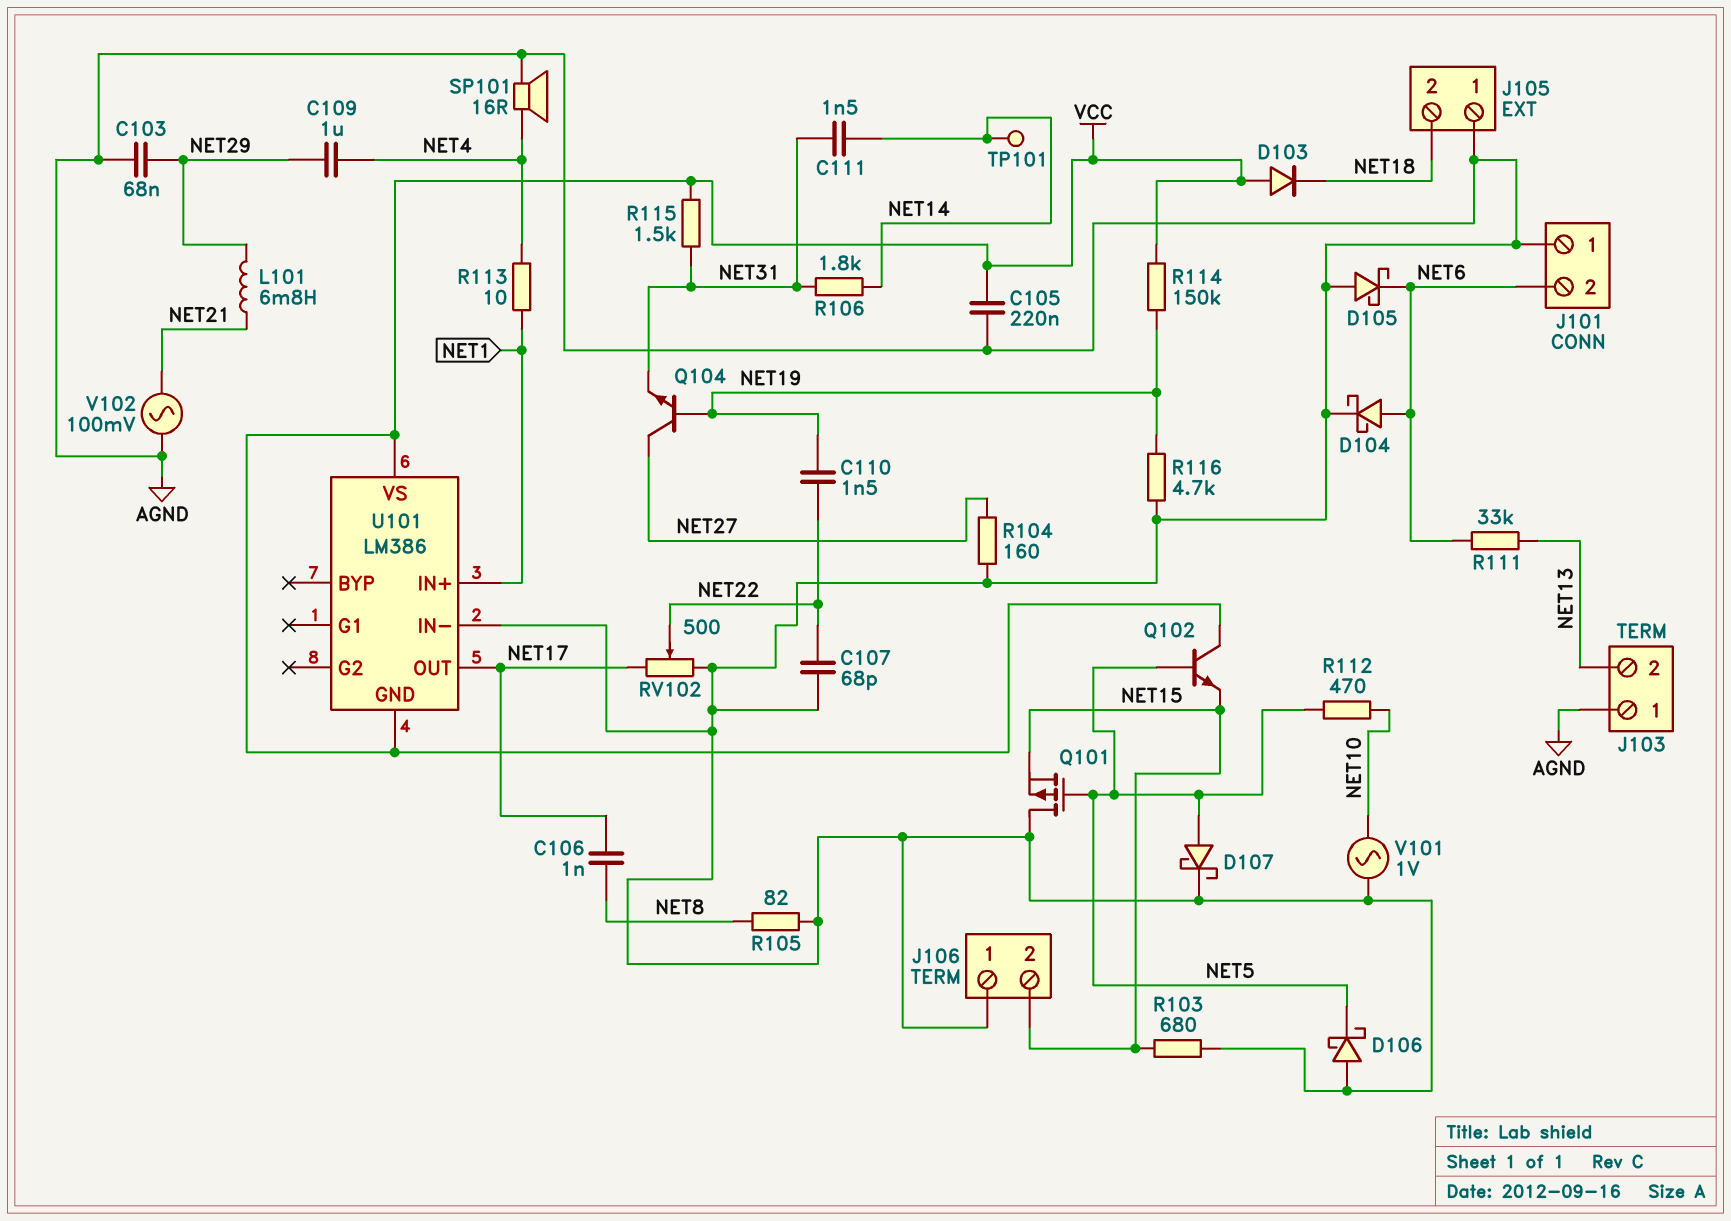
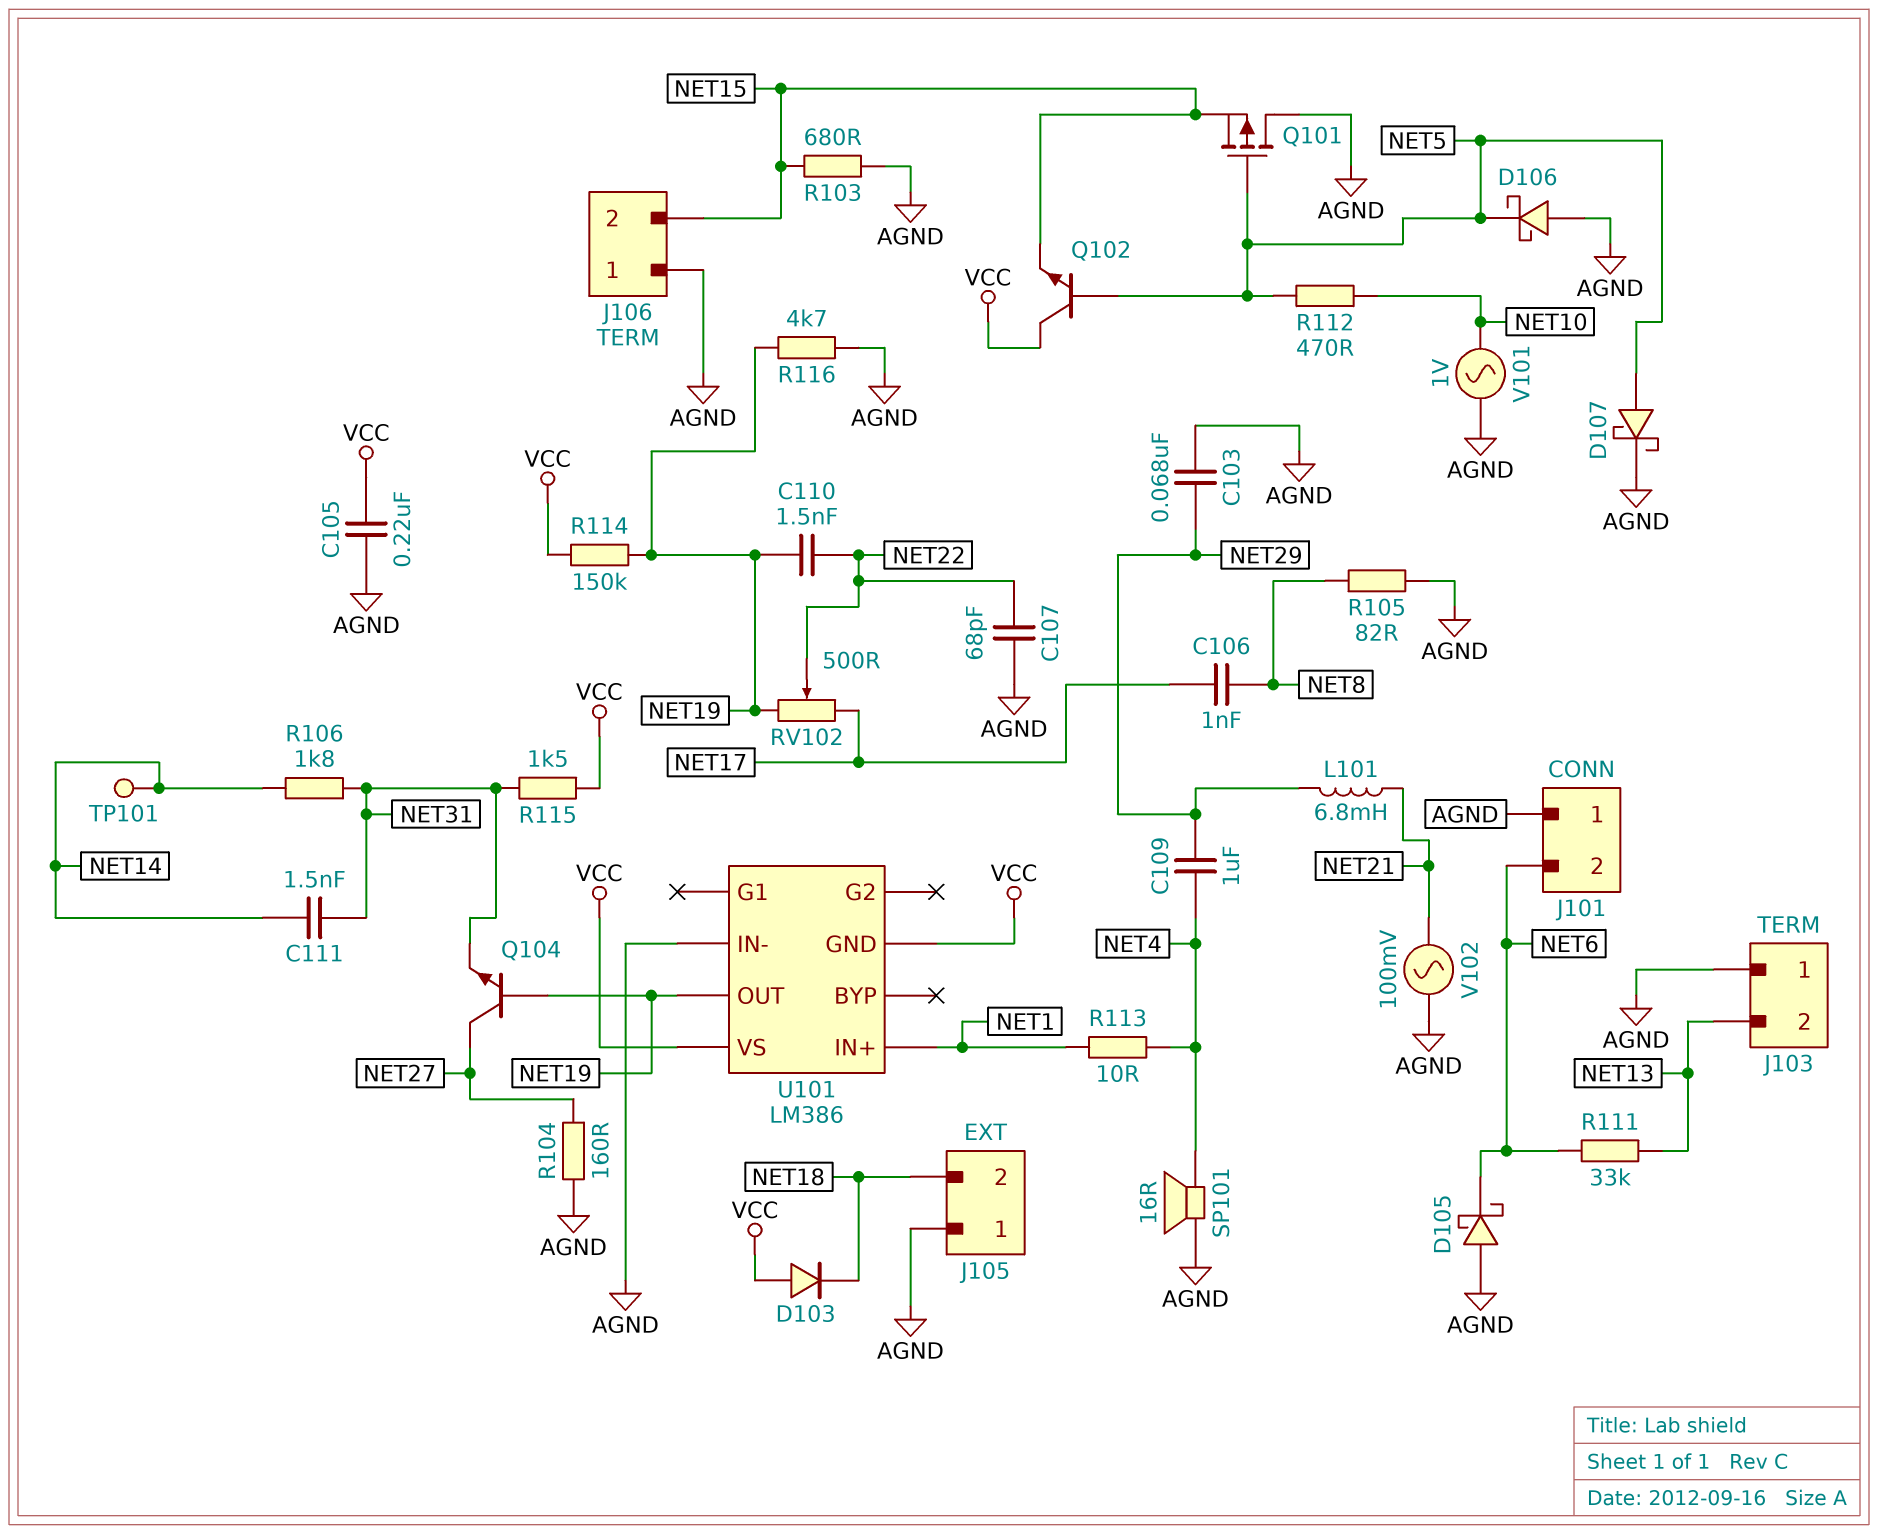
D104: schottky (A NET6, K AGND) -> none
RV102: 500 (AGND, NET17, wiper NET22) -> 500 (NET17, NET19, wiper NET22)
U101 pin OUT: NET17 -> NET19

